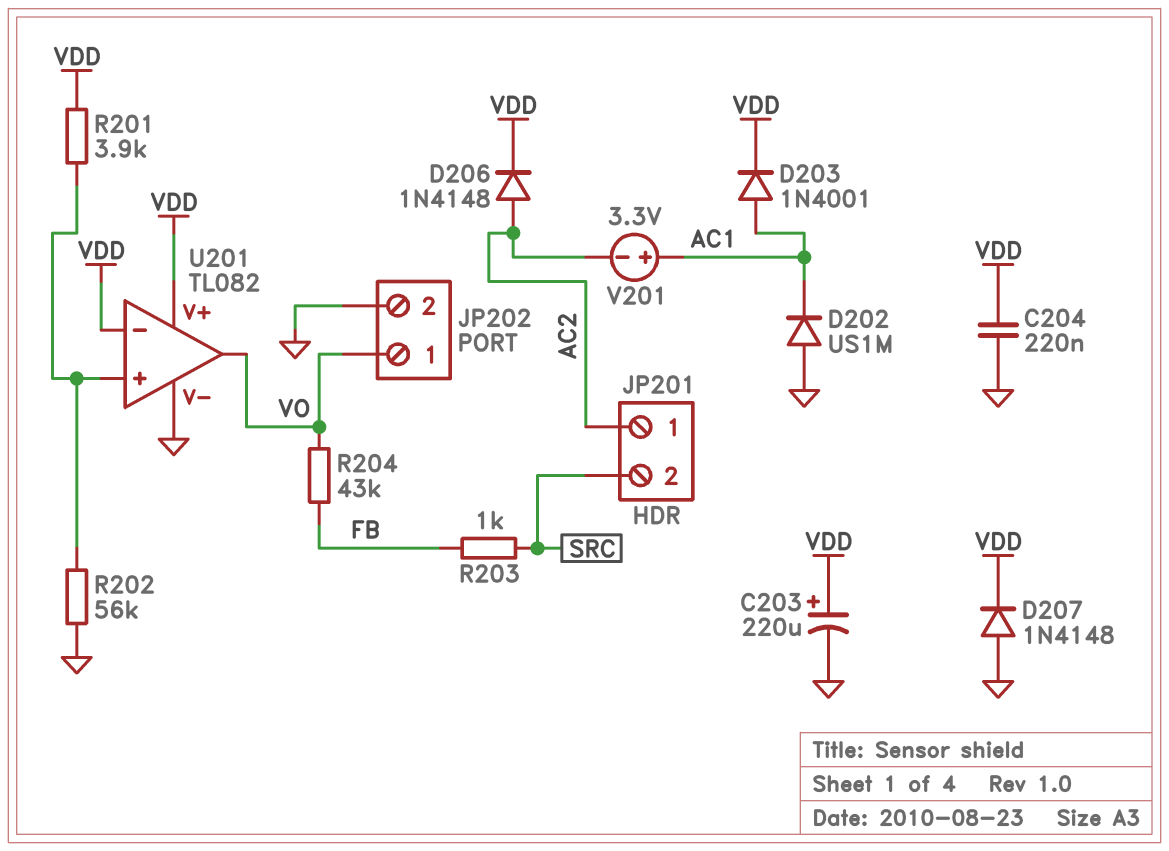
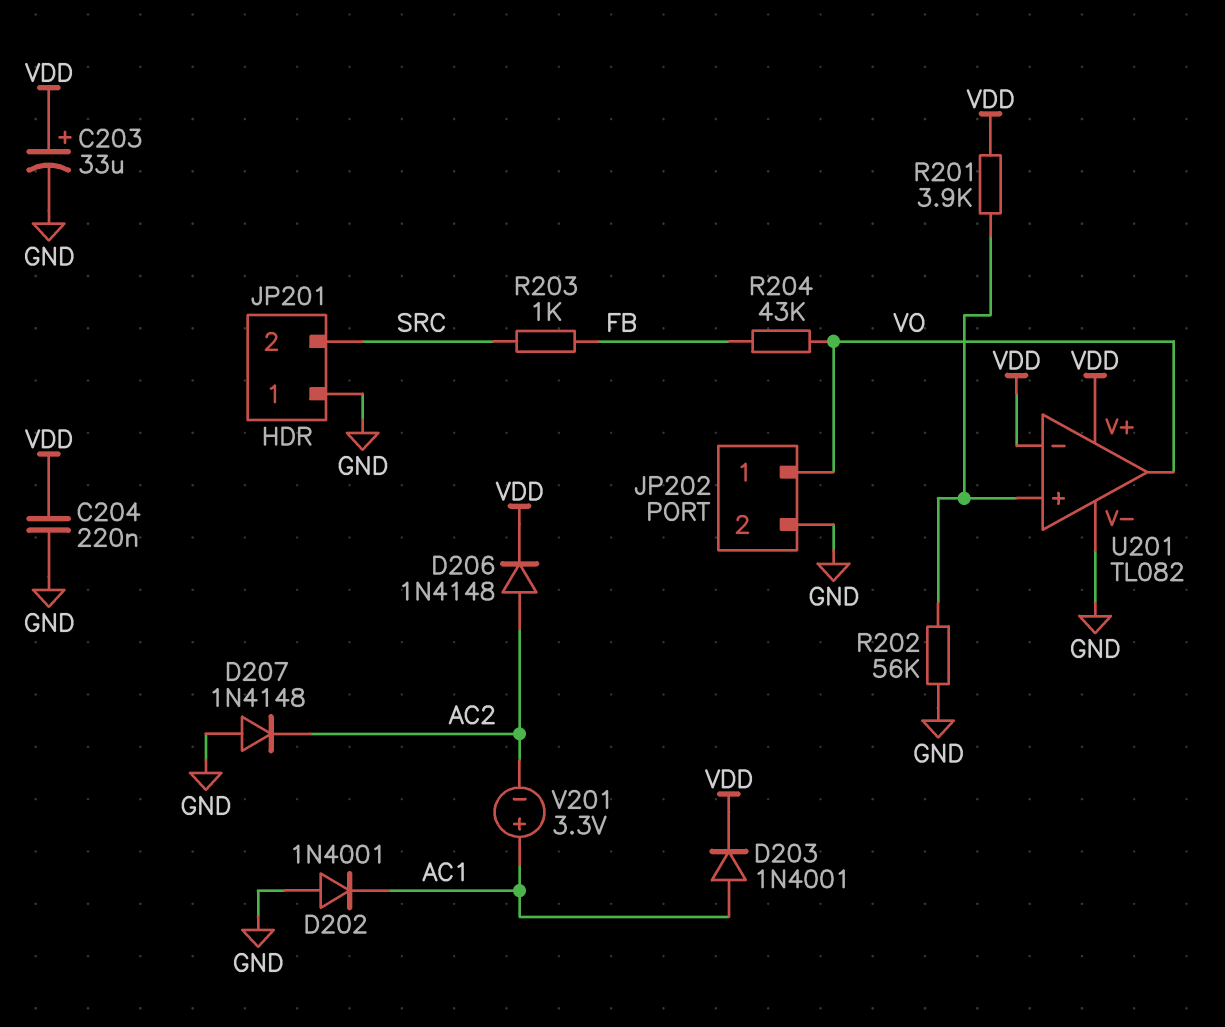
C203: 220uF (plus VDD, minus GND) -> 33uF (plus VDD, minus GND)
D202: diode US1M (A GND, K AC1) -> diode 1N4001 (A GND, K AC1)
D207: diode 1N4148 (A GND, K VDD) -> diode 1N4148 (A GND, K AC2)
JP201 pin 1: AC2 -> GND

